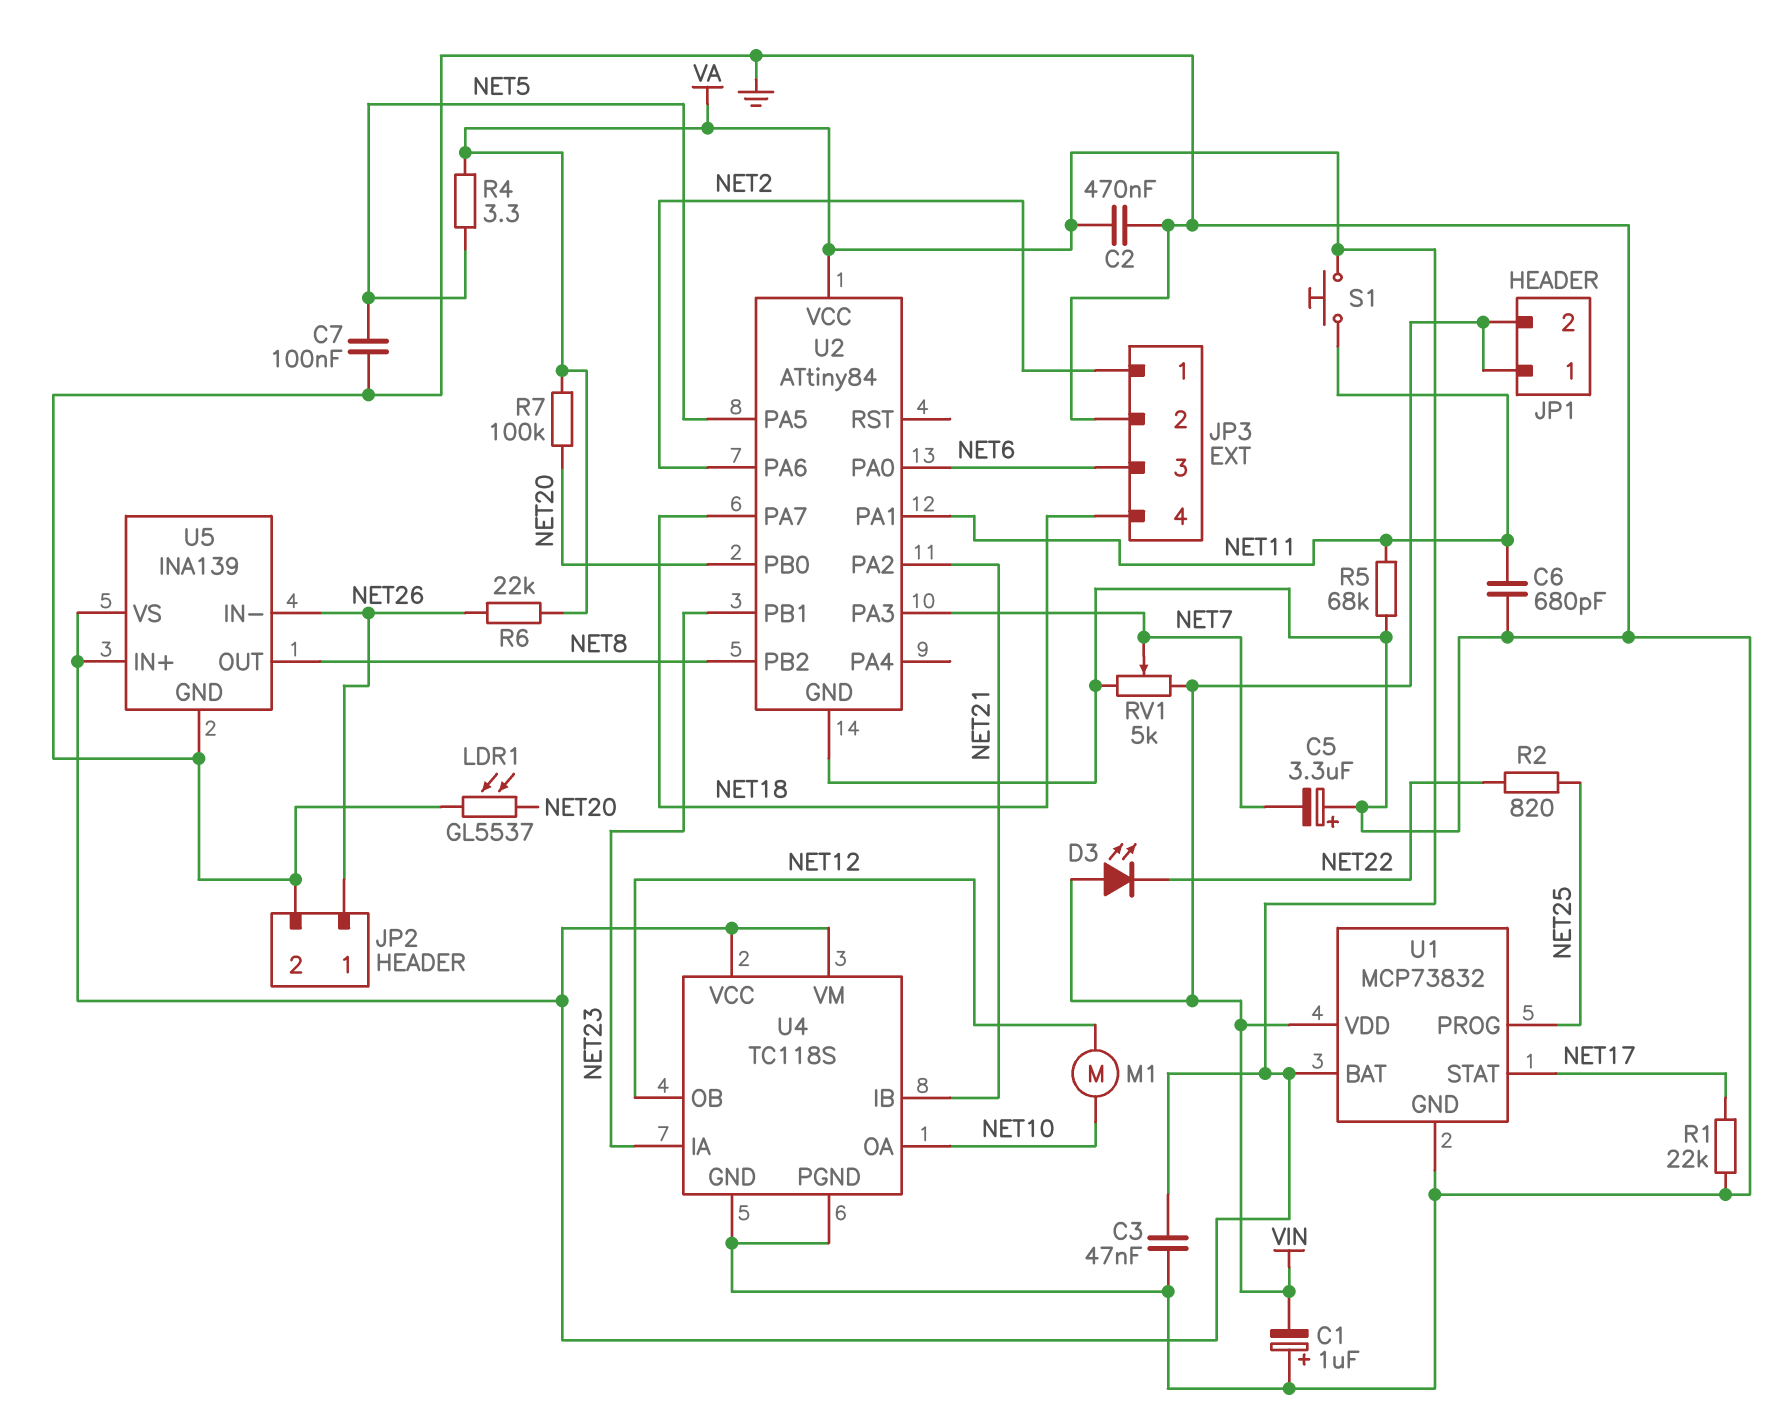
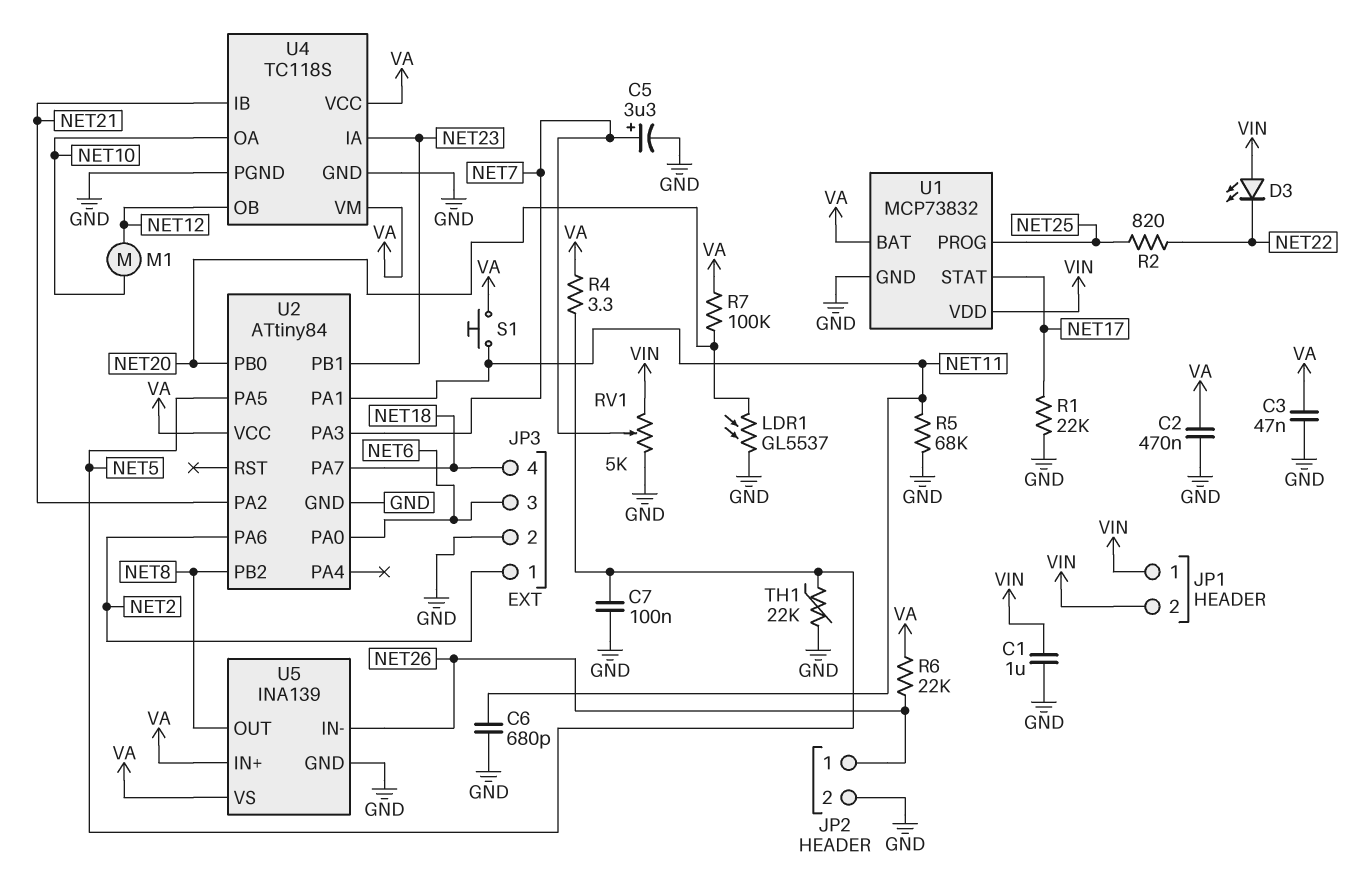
C1: 1uF (plus GND, minus VIN) -> 1uF (GND, VIN)
C5: 3.3uF (plus GND, minus NET7) -> 3.3uF (plus NET7, minus GND)
TH1: none -> 22k (GND, NET5)

